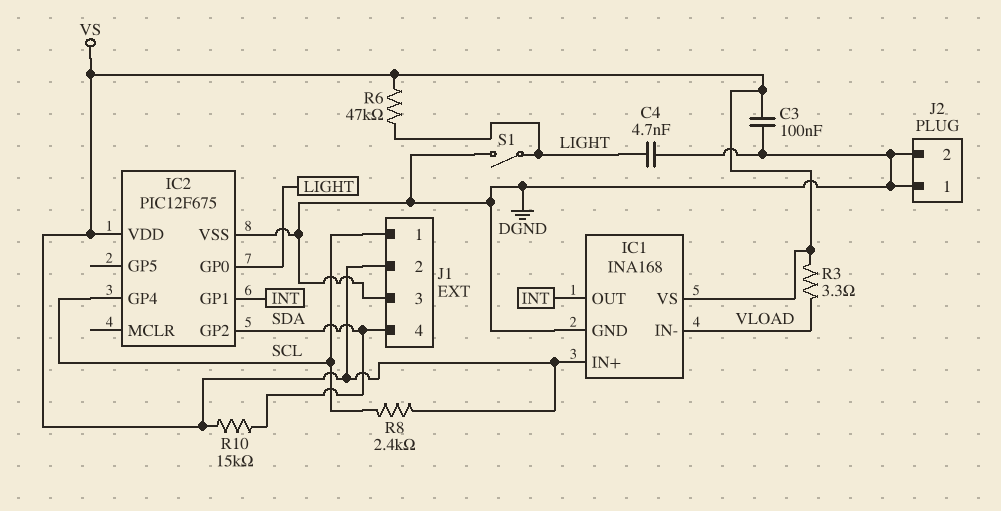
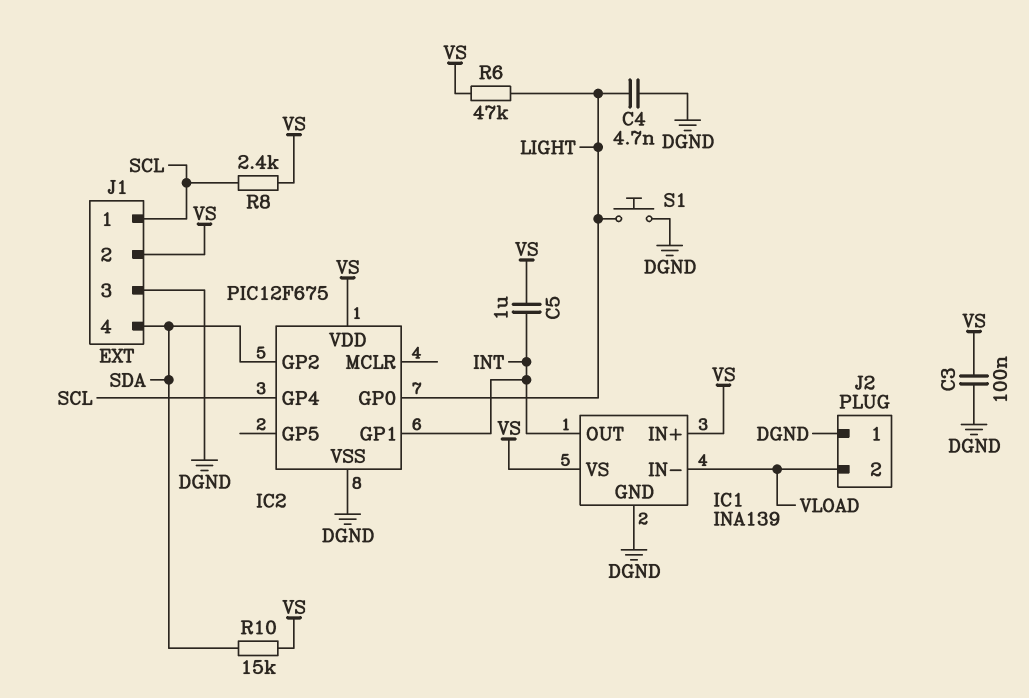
C5: none -> 1uF (INT, VS)
IC1: INA168 -> INA139
J2 pin 2: DGND -> VLOAD
R3: 3.3 (VLOAD, VS) -> none
S1: switch (DGND, LIGHT) -> button (DGND, LIGHT)

